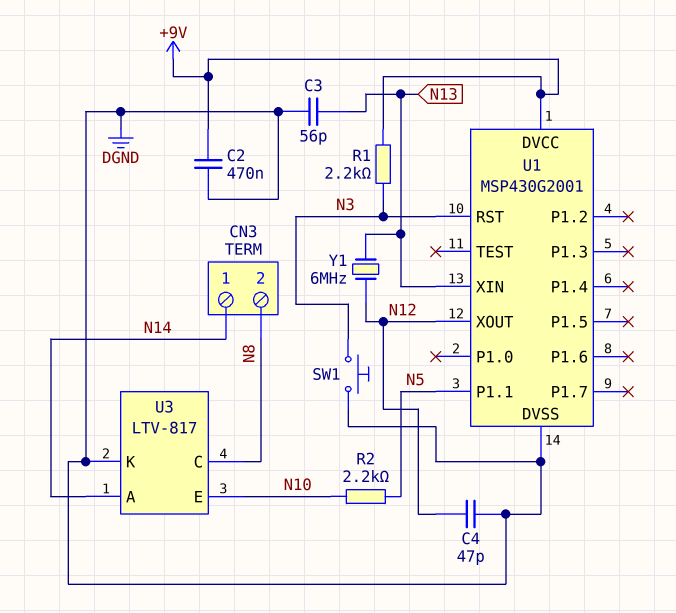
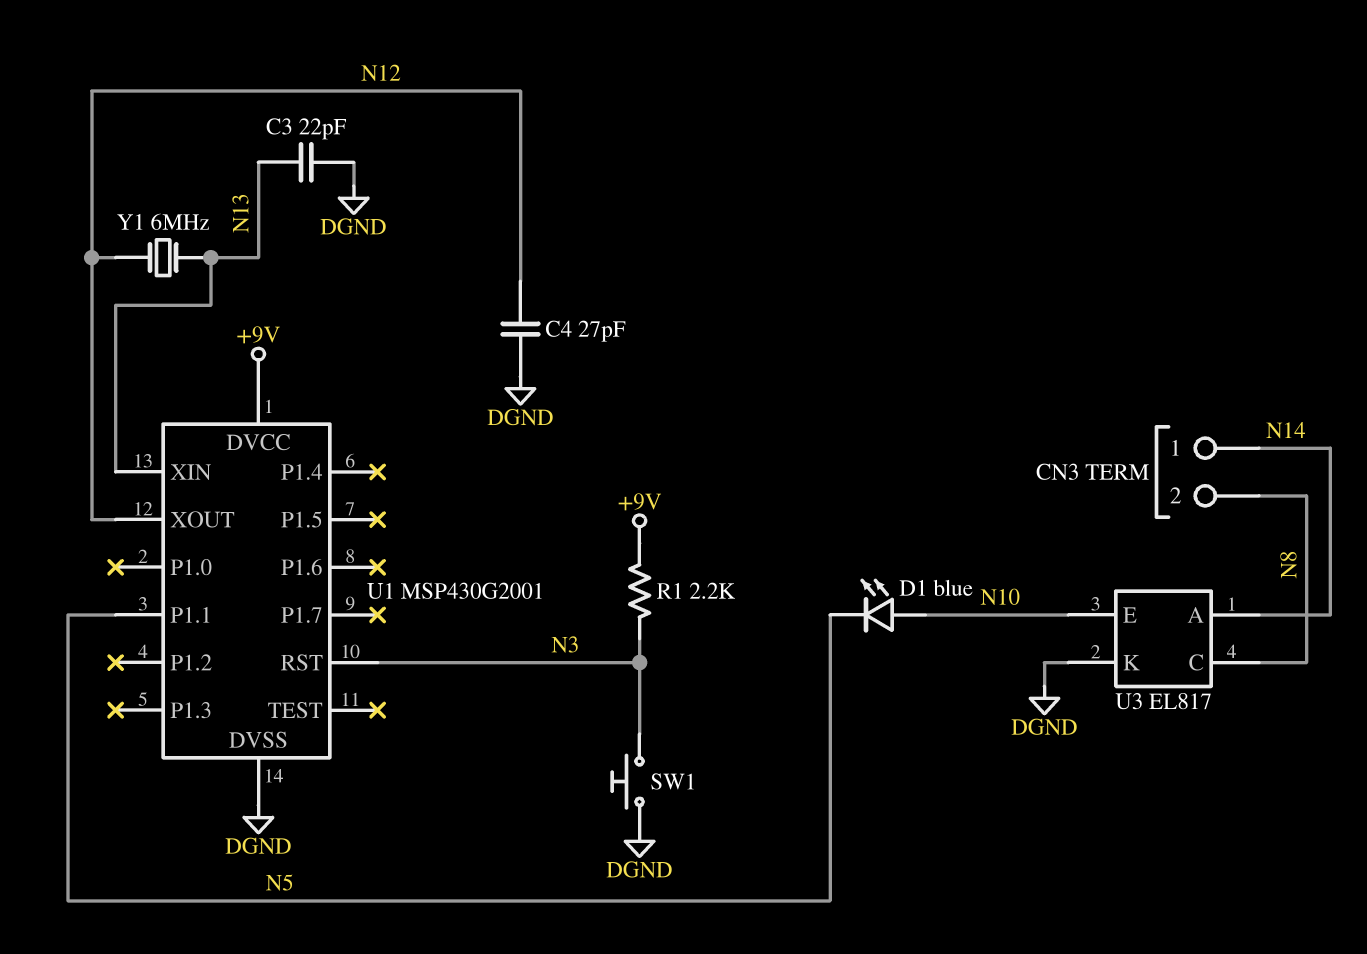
C2: 470nF (+9V, DGND) -> none
C3: 56pF (DGND, N13) -> 22pF (DGND, N13)
C4: 47pF (DGND, N12) -> 27pF (DGND, N12)
D1: none -> LED blue (A N10, K N5)
R2: 2.2k (N5, N10) -> none
U3: LTV-817 -> EL817

